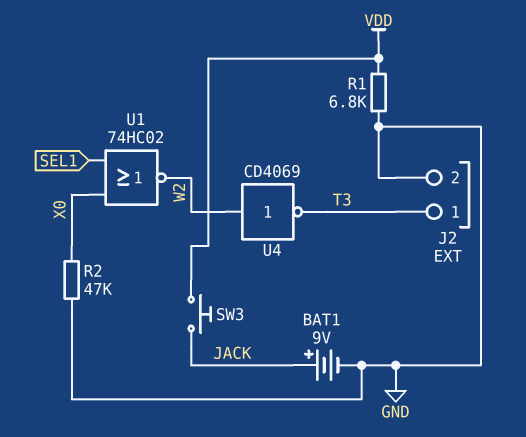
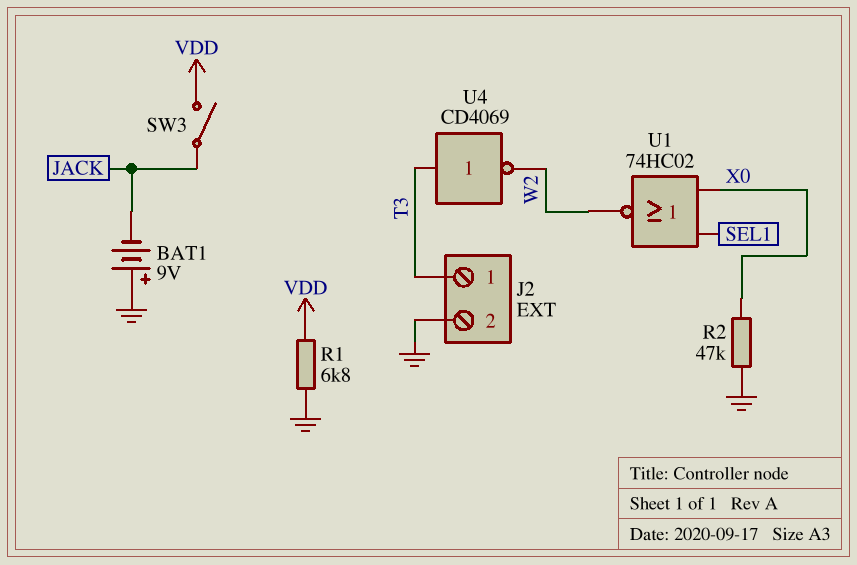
BAT1: 9V (plus JACK, minus GND) -> 9V (plus GND, minus JACK)
SW3: button (JACK, VDD) -> switch (JACK, VDD)
U4: NOT CD4069 (in W2, out T3) -> NOT CD4069 (in T3, out W2)

